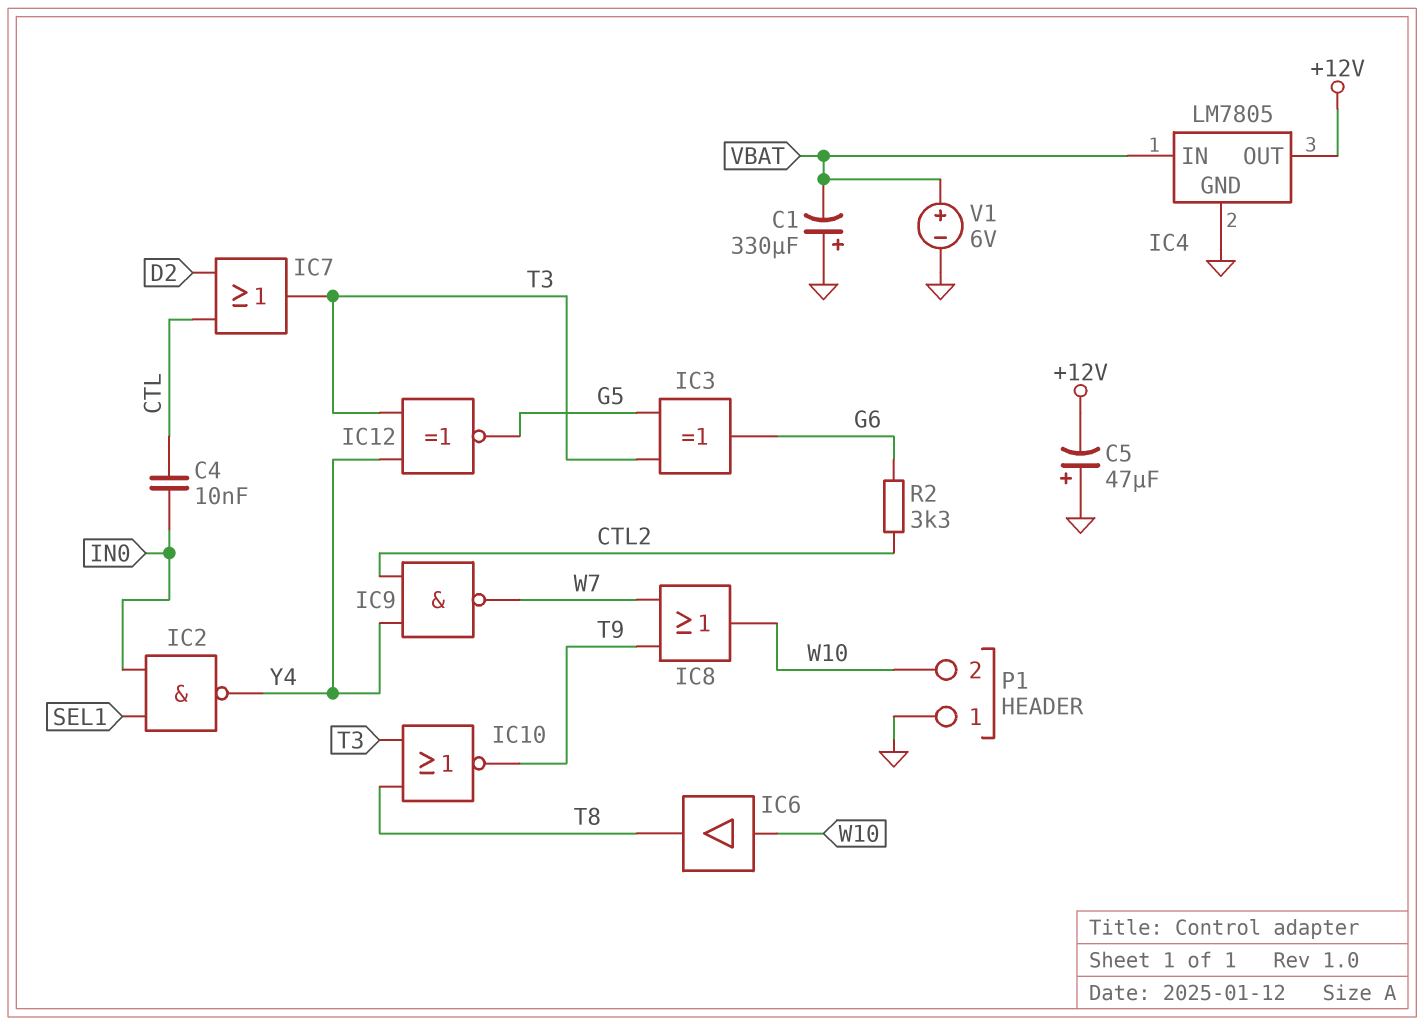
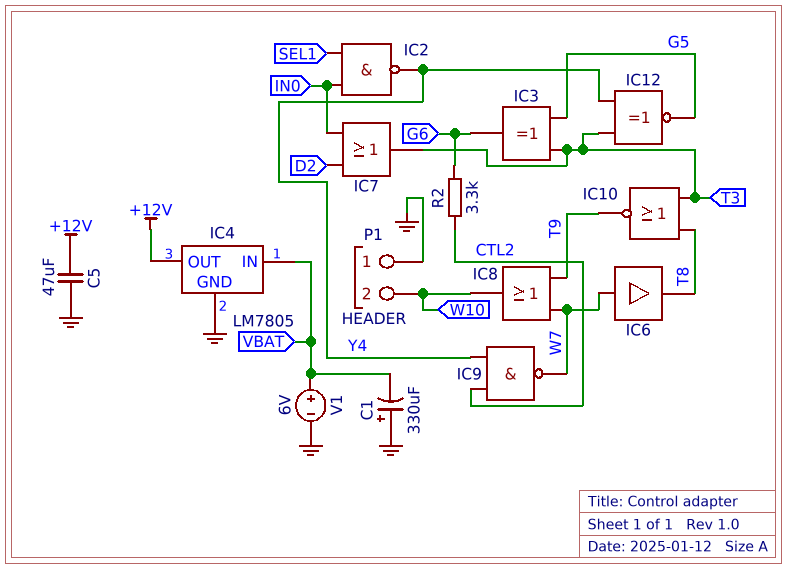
C4: 10nF (CTL, IN0) -> none
C5: 47uF (plus GND, minus +12V) -> 47uF (+12V, GND)
IC6: buffer (in W10, out T8) -> buffer (in W7, out T8)
IC7: OR (in CTL, in D2, out T3) -> OR (in D2, in IN0, out T3)

